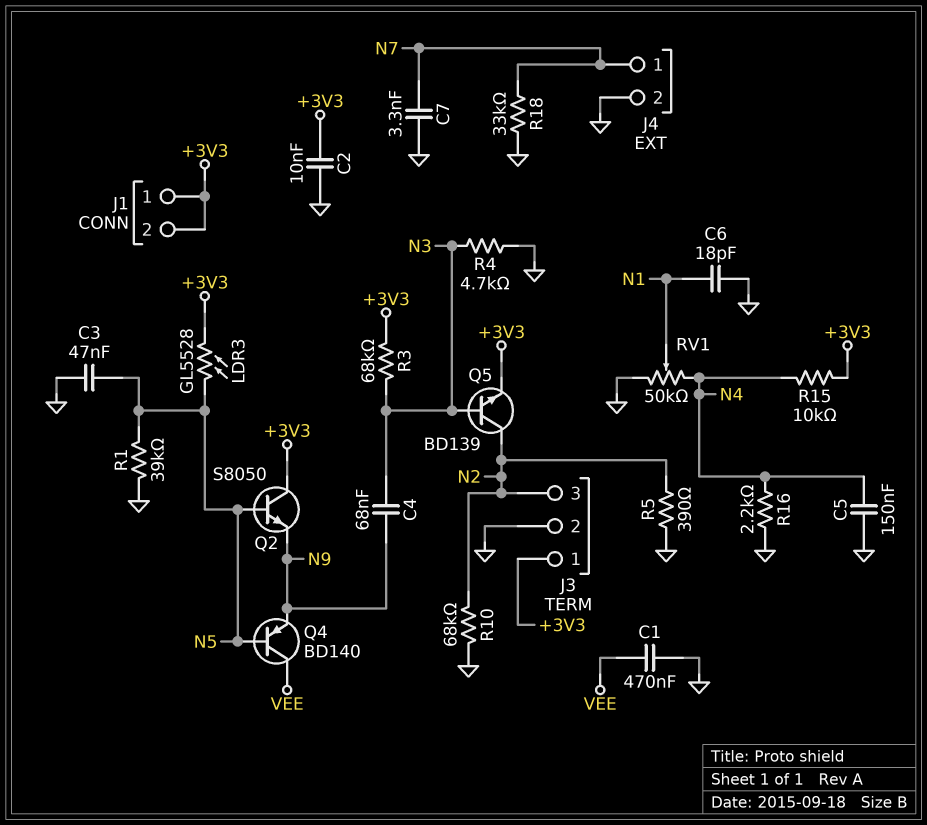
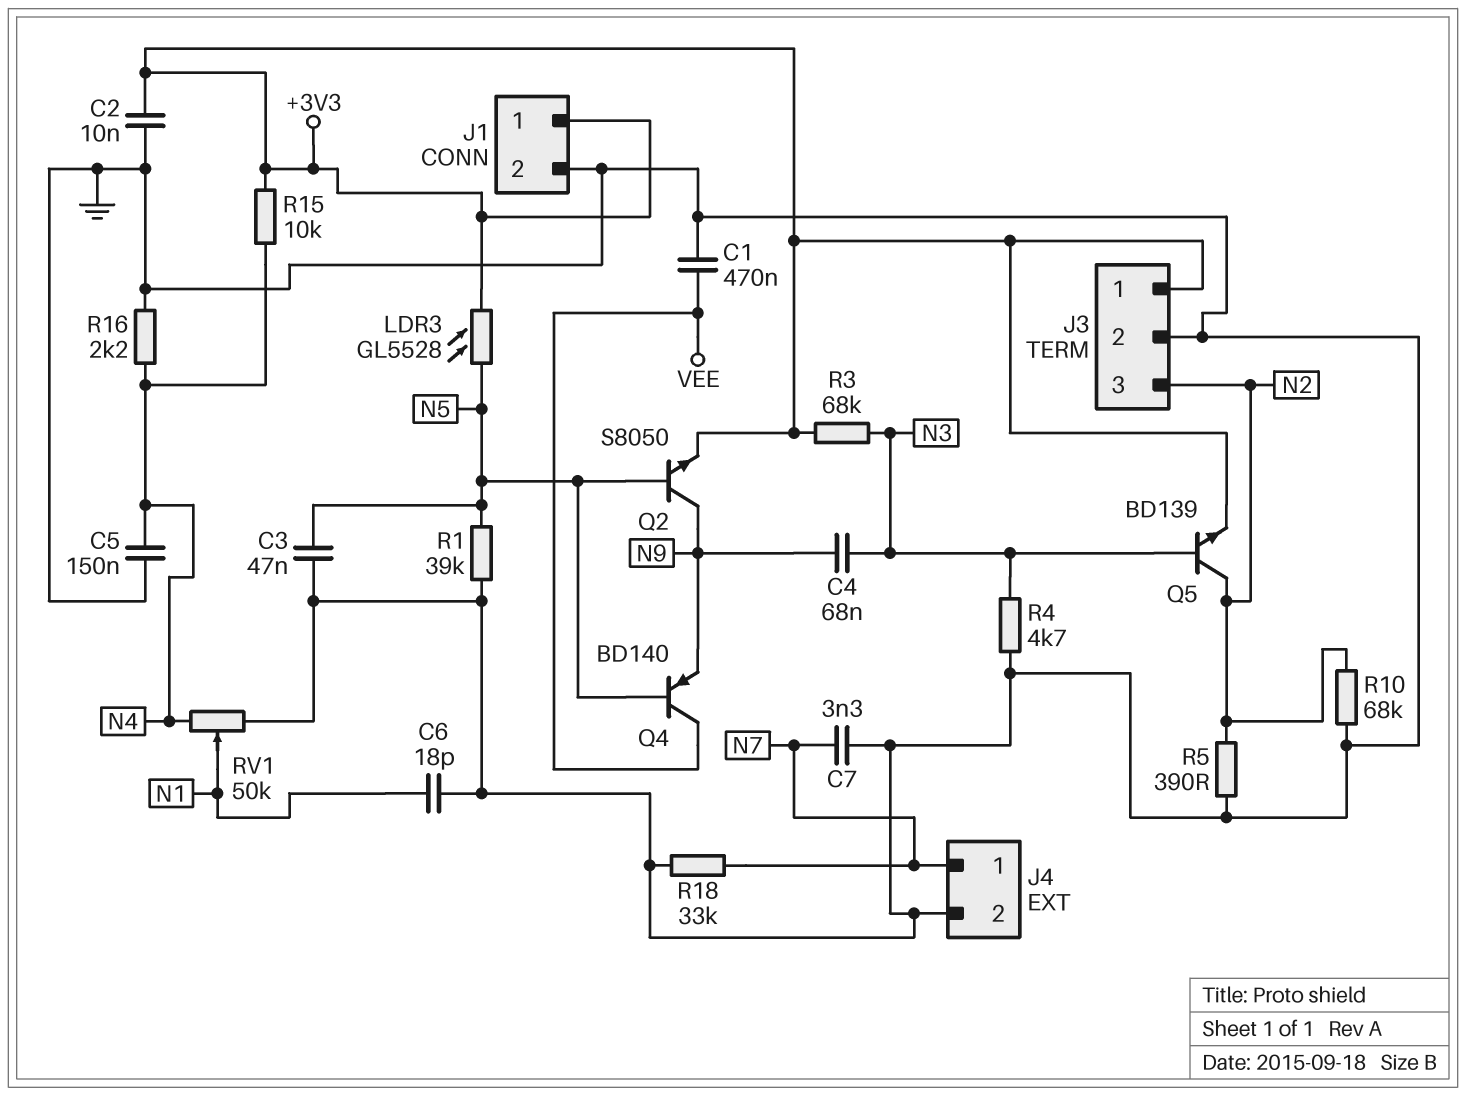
J1 pin 2: +3V3 -> GND
Q2: NPN S8050 (B N5, C +3V3, E N9) -> NPN S8050 (B N5, C N9, E +3V3)

